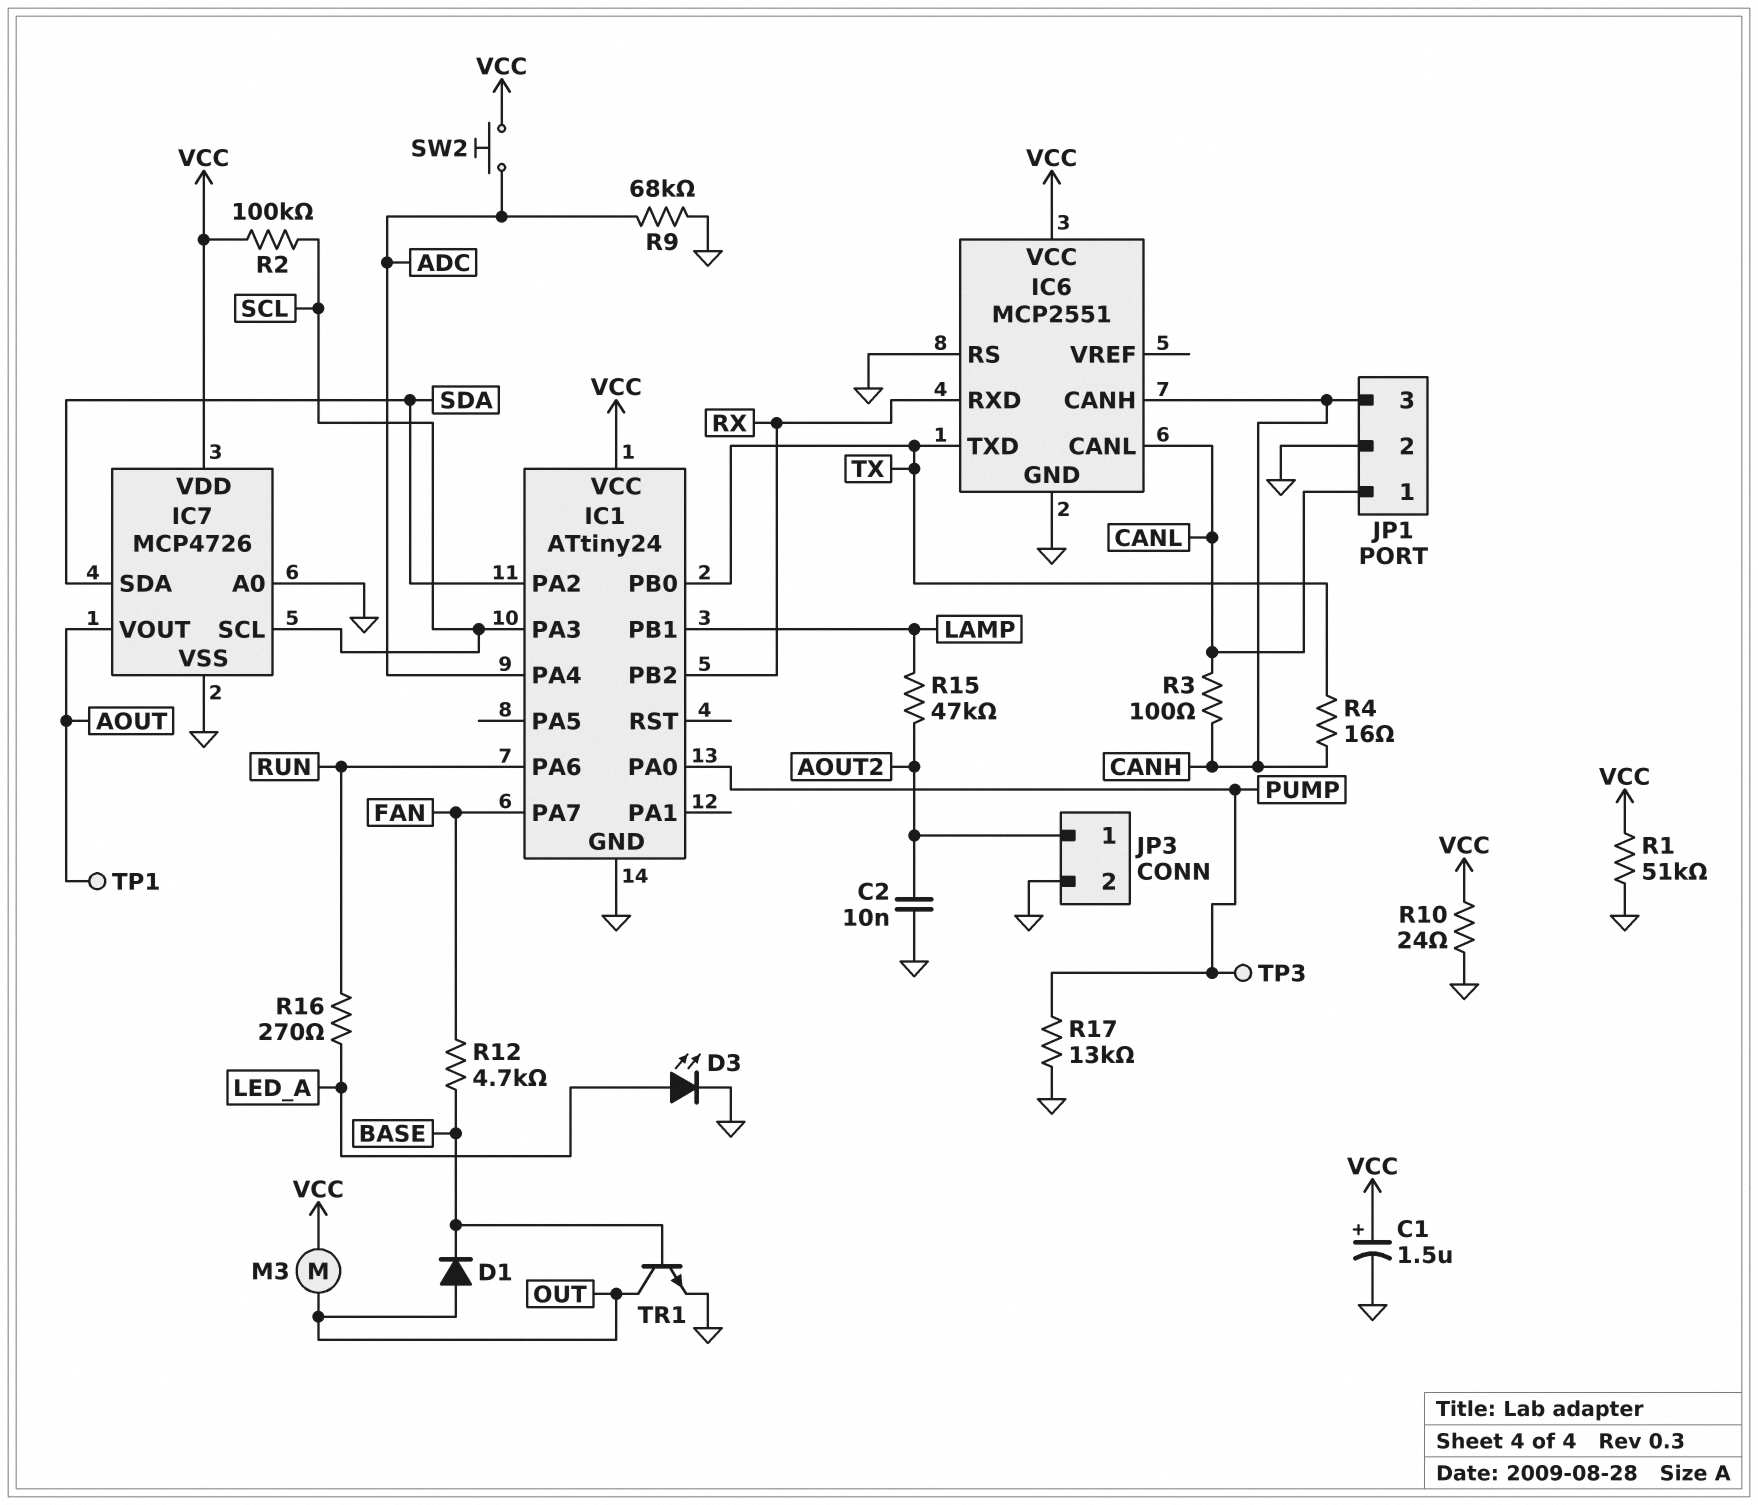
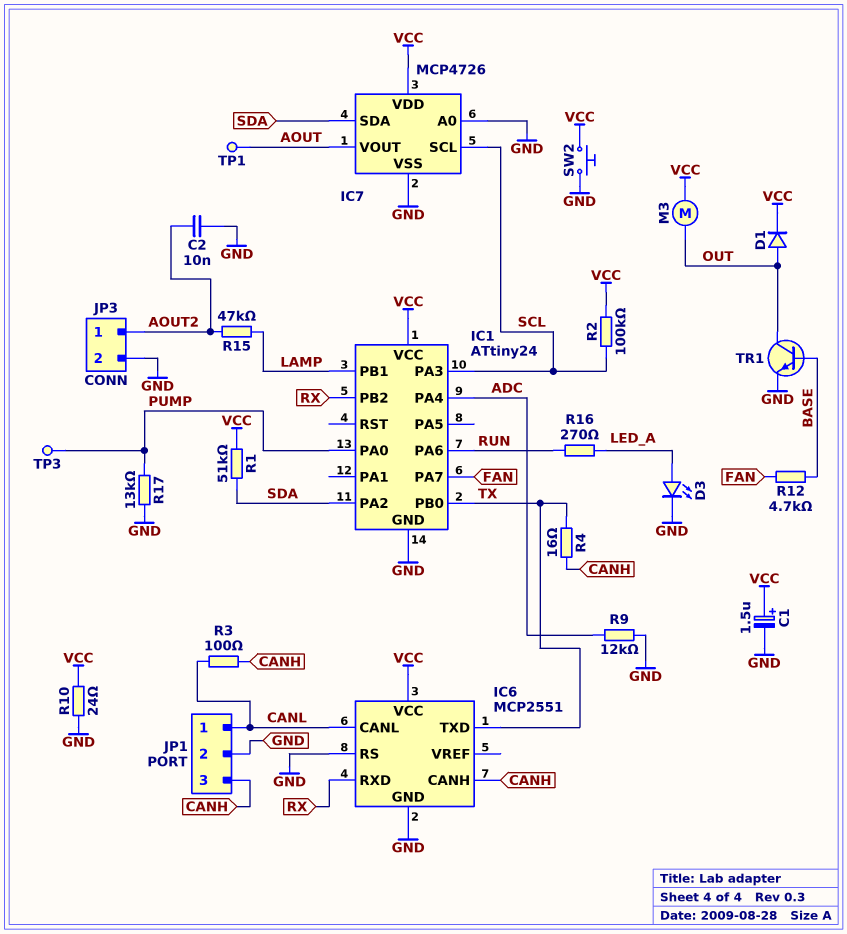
D1: diode (A OUT, K BASE) -> diode (A OUT, K VCC)
R1: 51k (GND, VCC) -> 51k (SDA, VCC)
R9: 68k (ADC, GND) -> 12k (ADC, GND)
SW2: button (ADC, VCC) -> button (GND, VCC)

